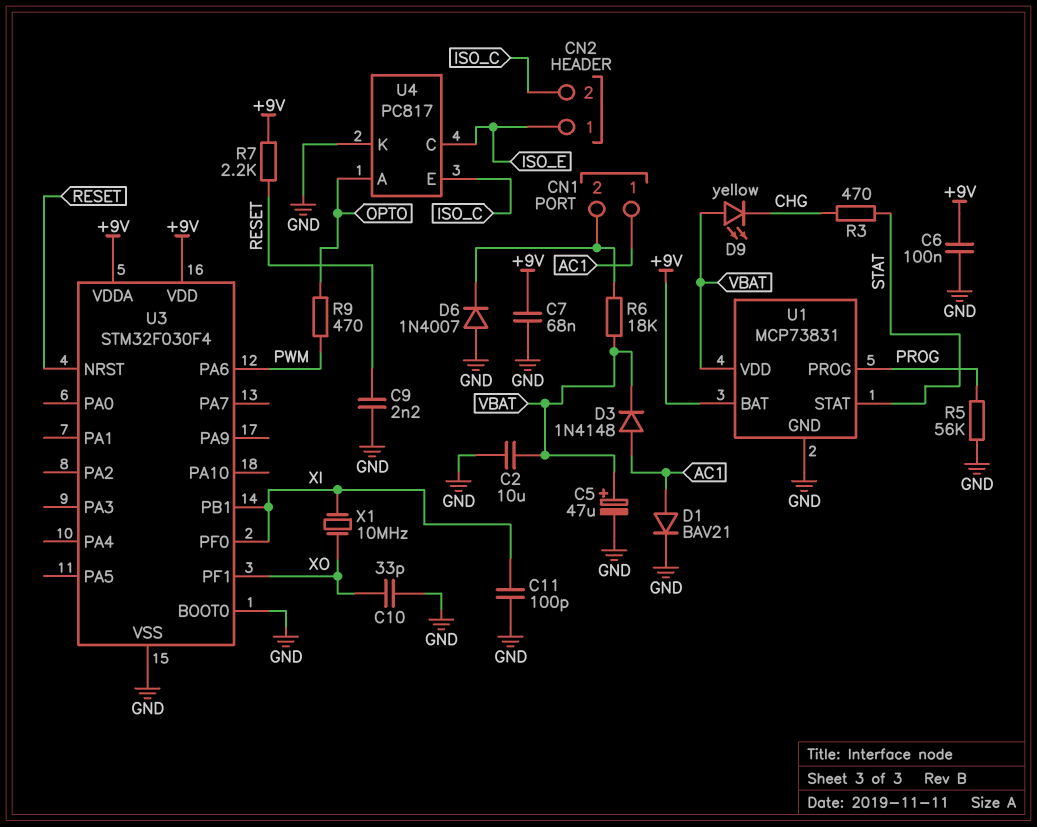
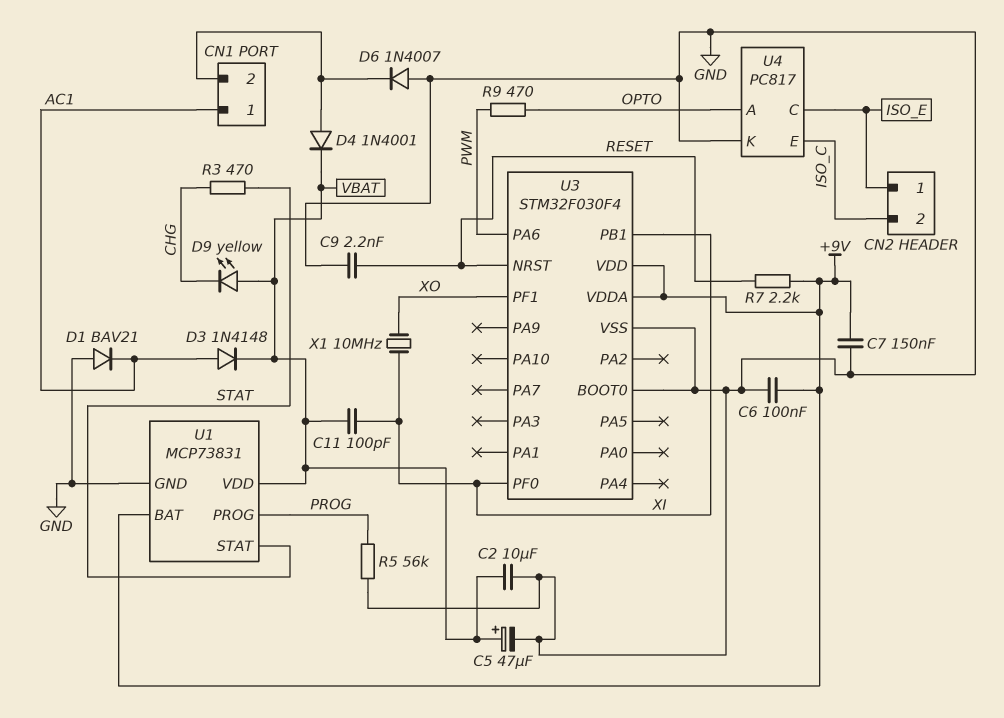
C7: 68nF (+9V, GND) -> 150nF (+9V, GND)
C10: 33pF (GND, XO) -> none
C11: 100pF (GND, XI) -> 100pF (VBAT, XI)
D1: diode BAV21 (A AC1, K GND) -> diode BAV21 (A GND, K AC1)
D4: none -> diode 1N4001 (A CN1/2, K VBAT)
R6: 18k (CN1/2, VBAT) -> none

